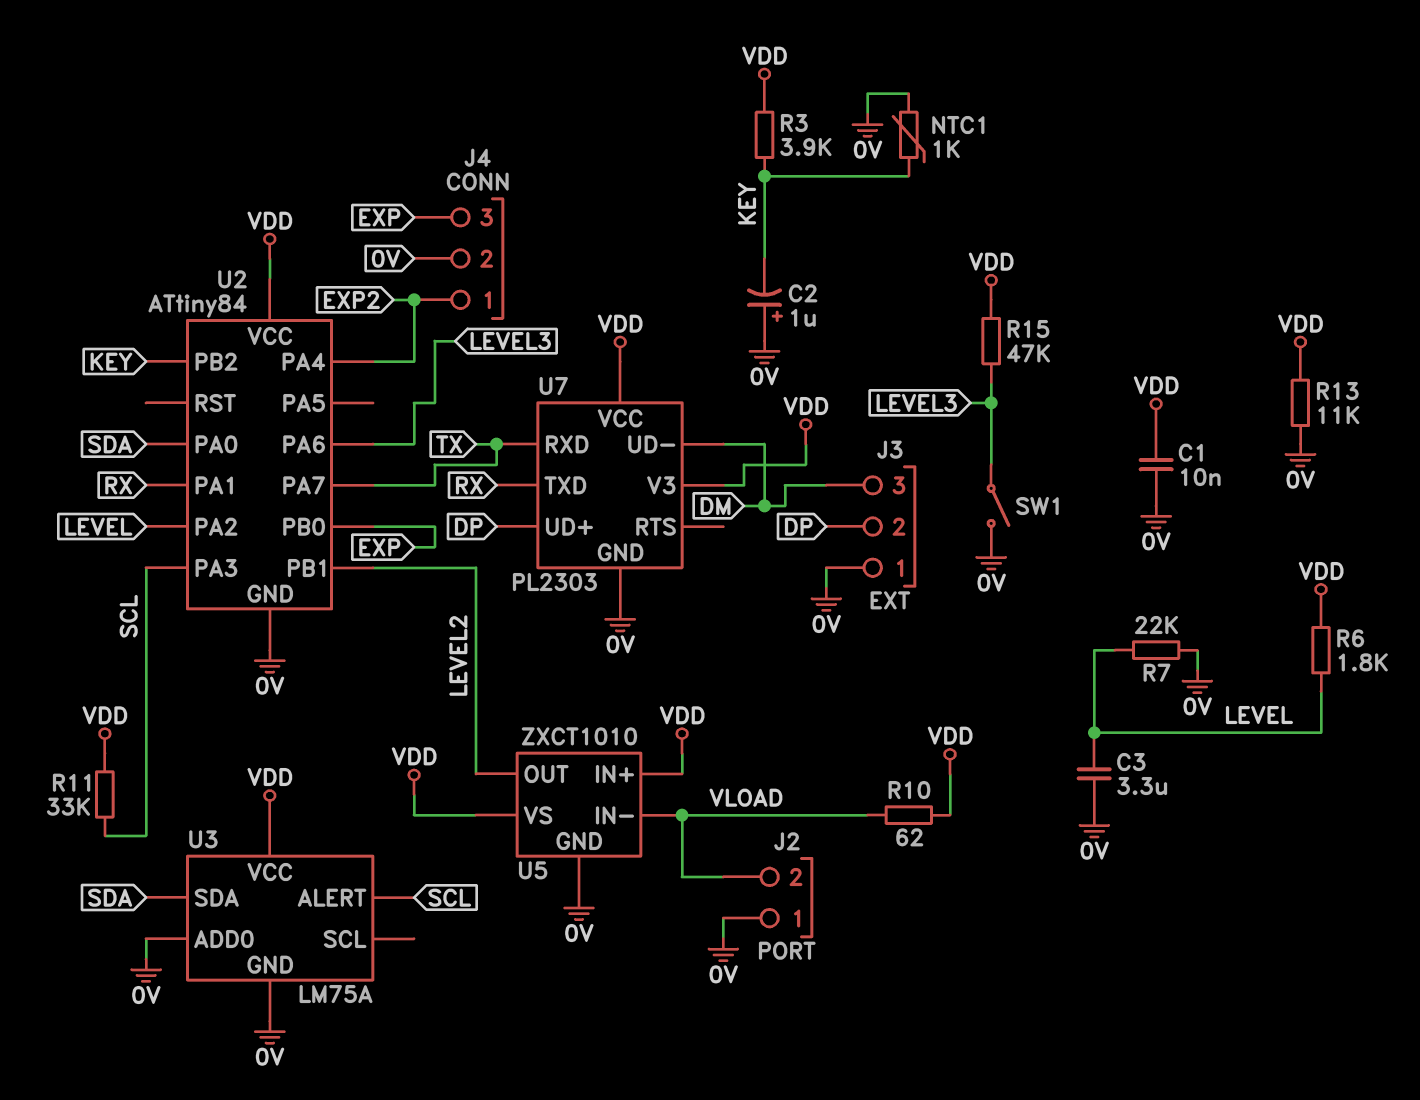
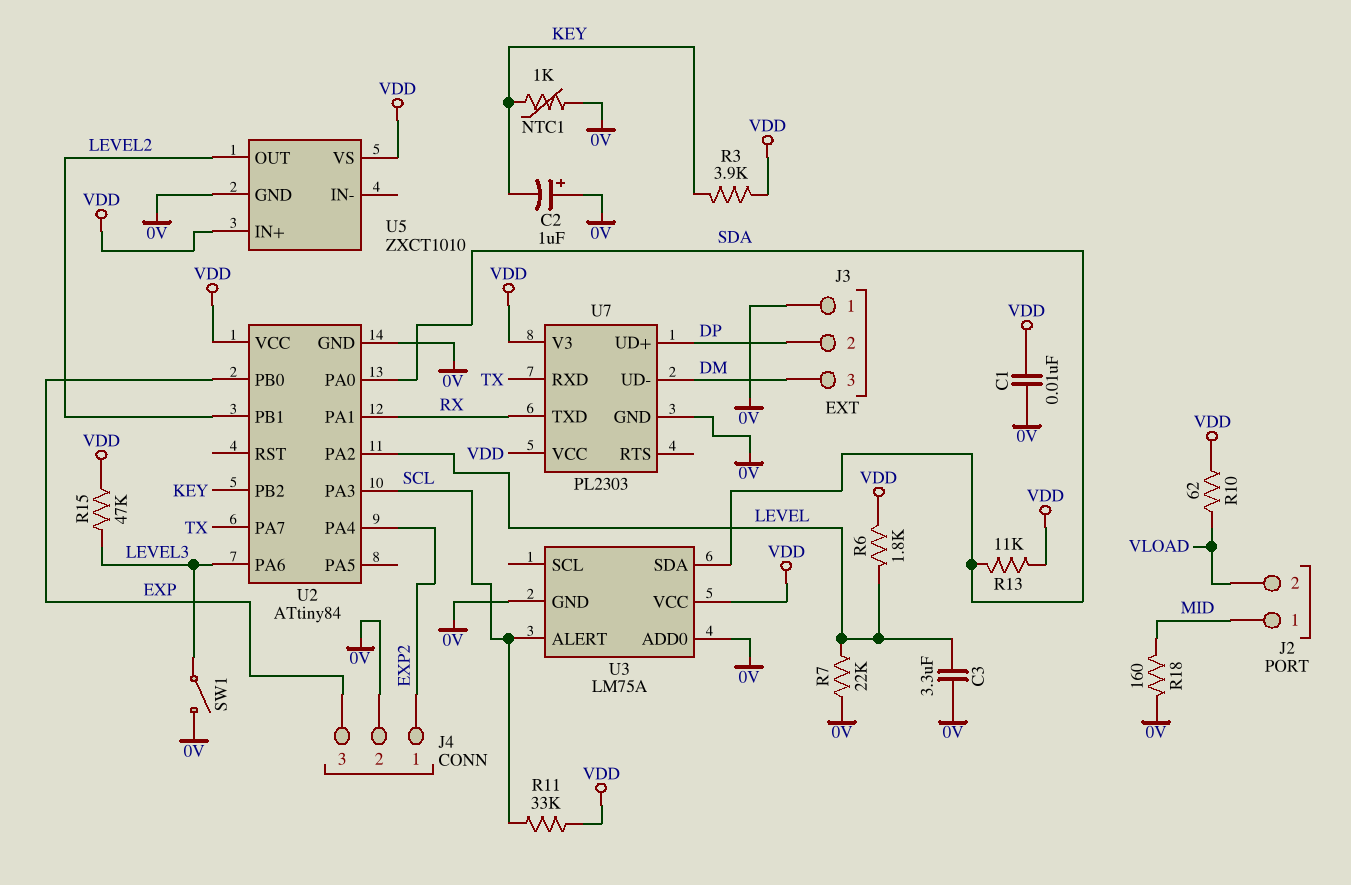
J2 pin 1: 0V -> MID
R13: 11k (0V, VDD) -> 11k (SDA, VDD)
R18: none -> 160 (0V, MID)
U5 pin IN-: VLOAD -> none

